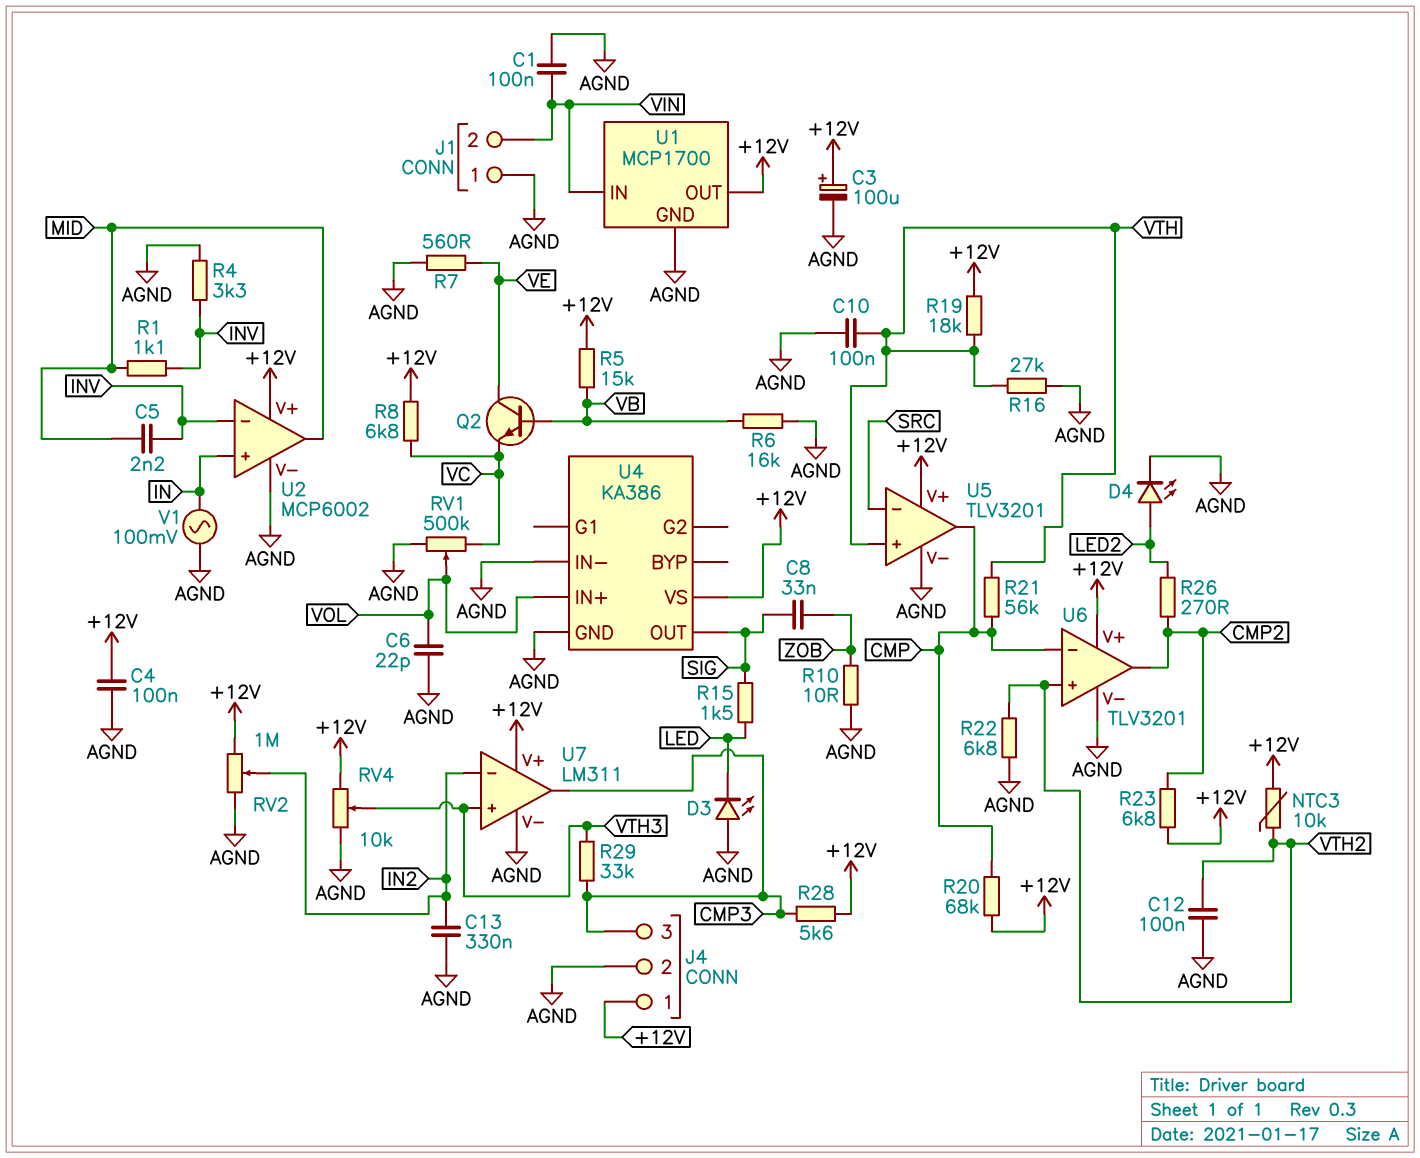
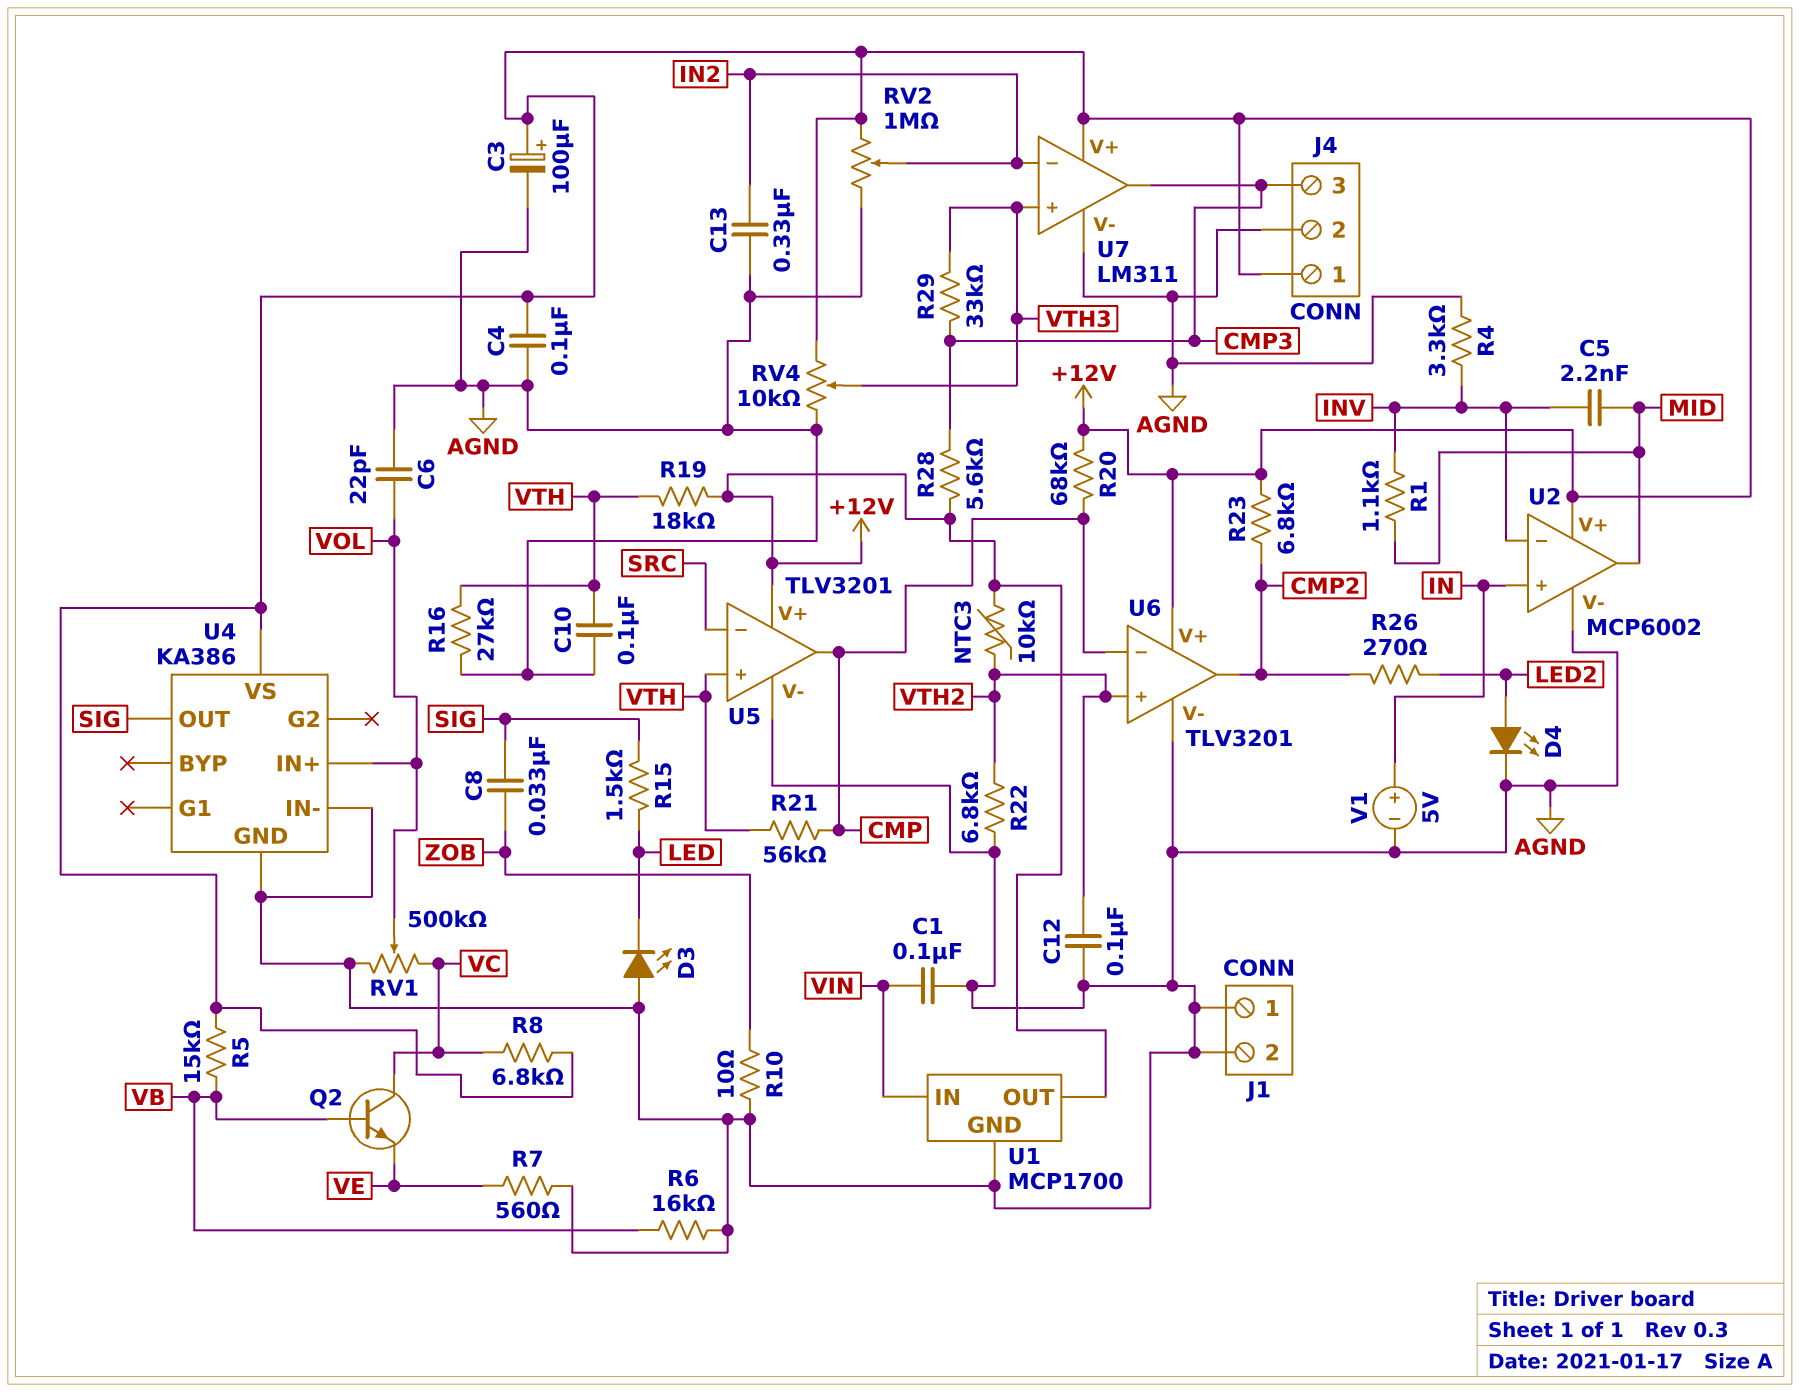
J1 pin 2: VIN -> AGND
Q2: NPN (B VB, C VE, E VC) -> NPN (B VB, C VC, E VE)
V1: AC 100mV (AGND, IN) -> 5V (plus IN, minus AGND)

